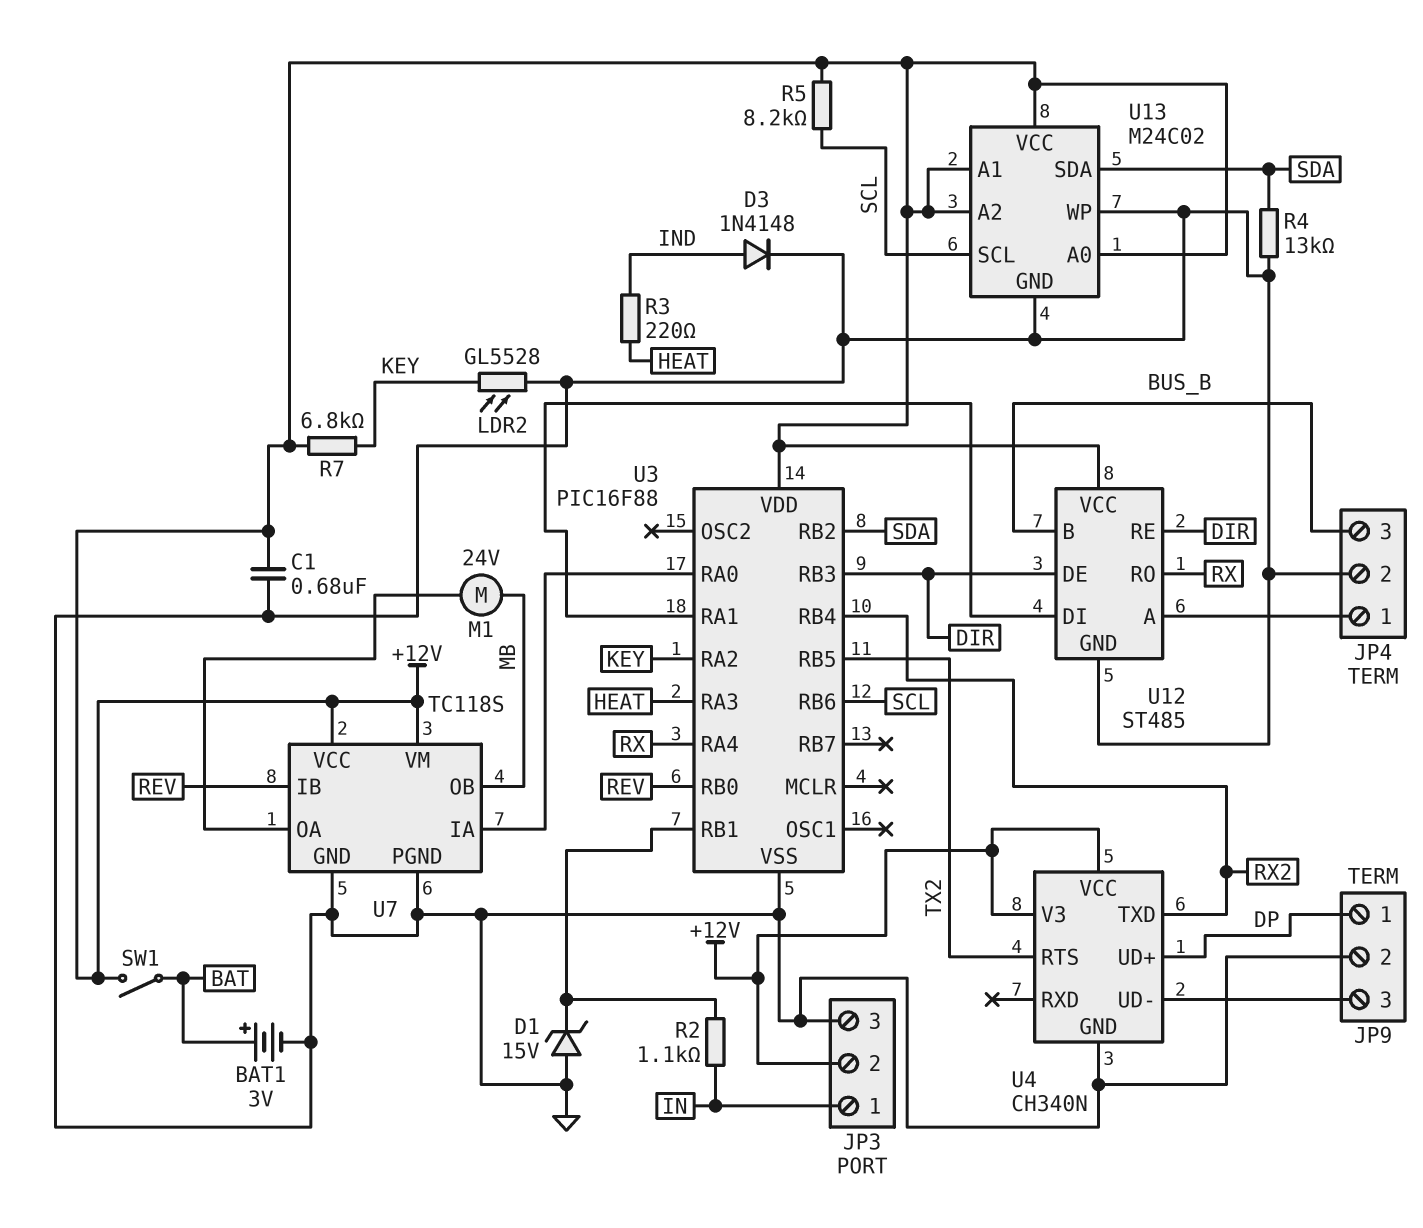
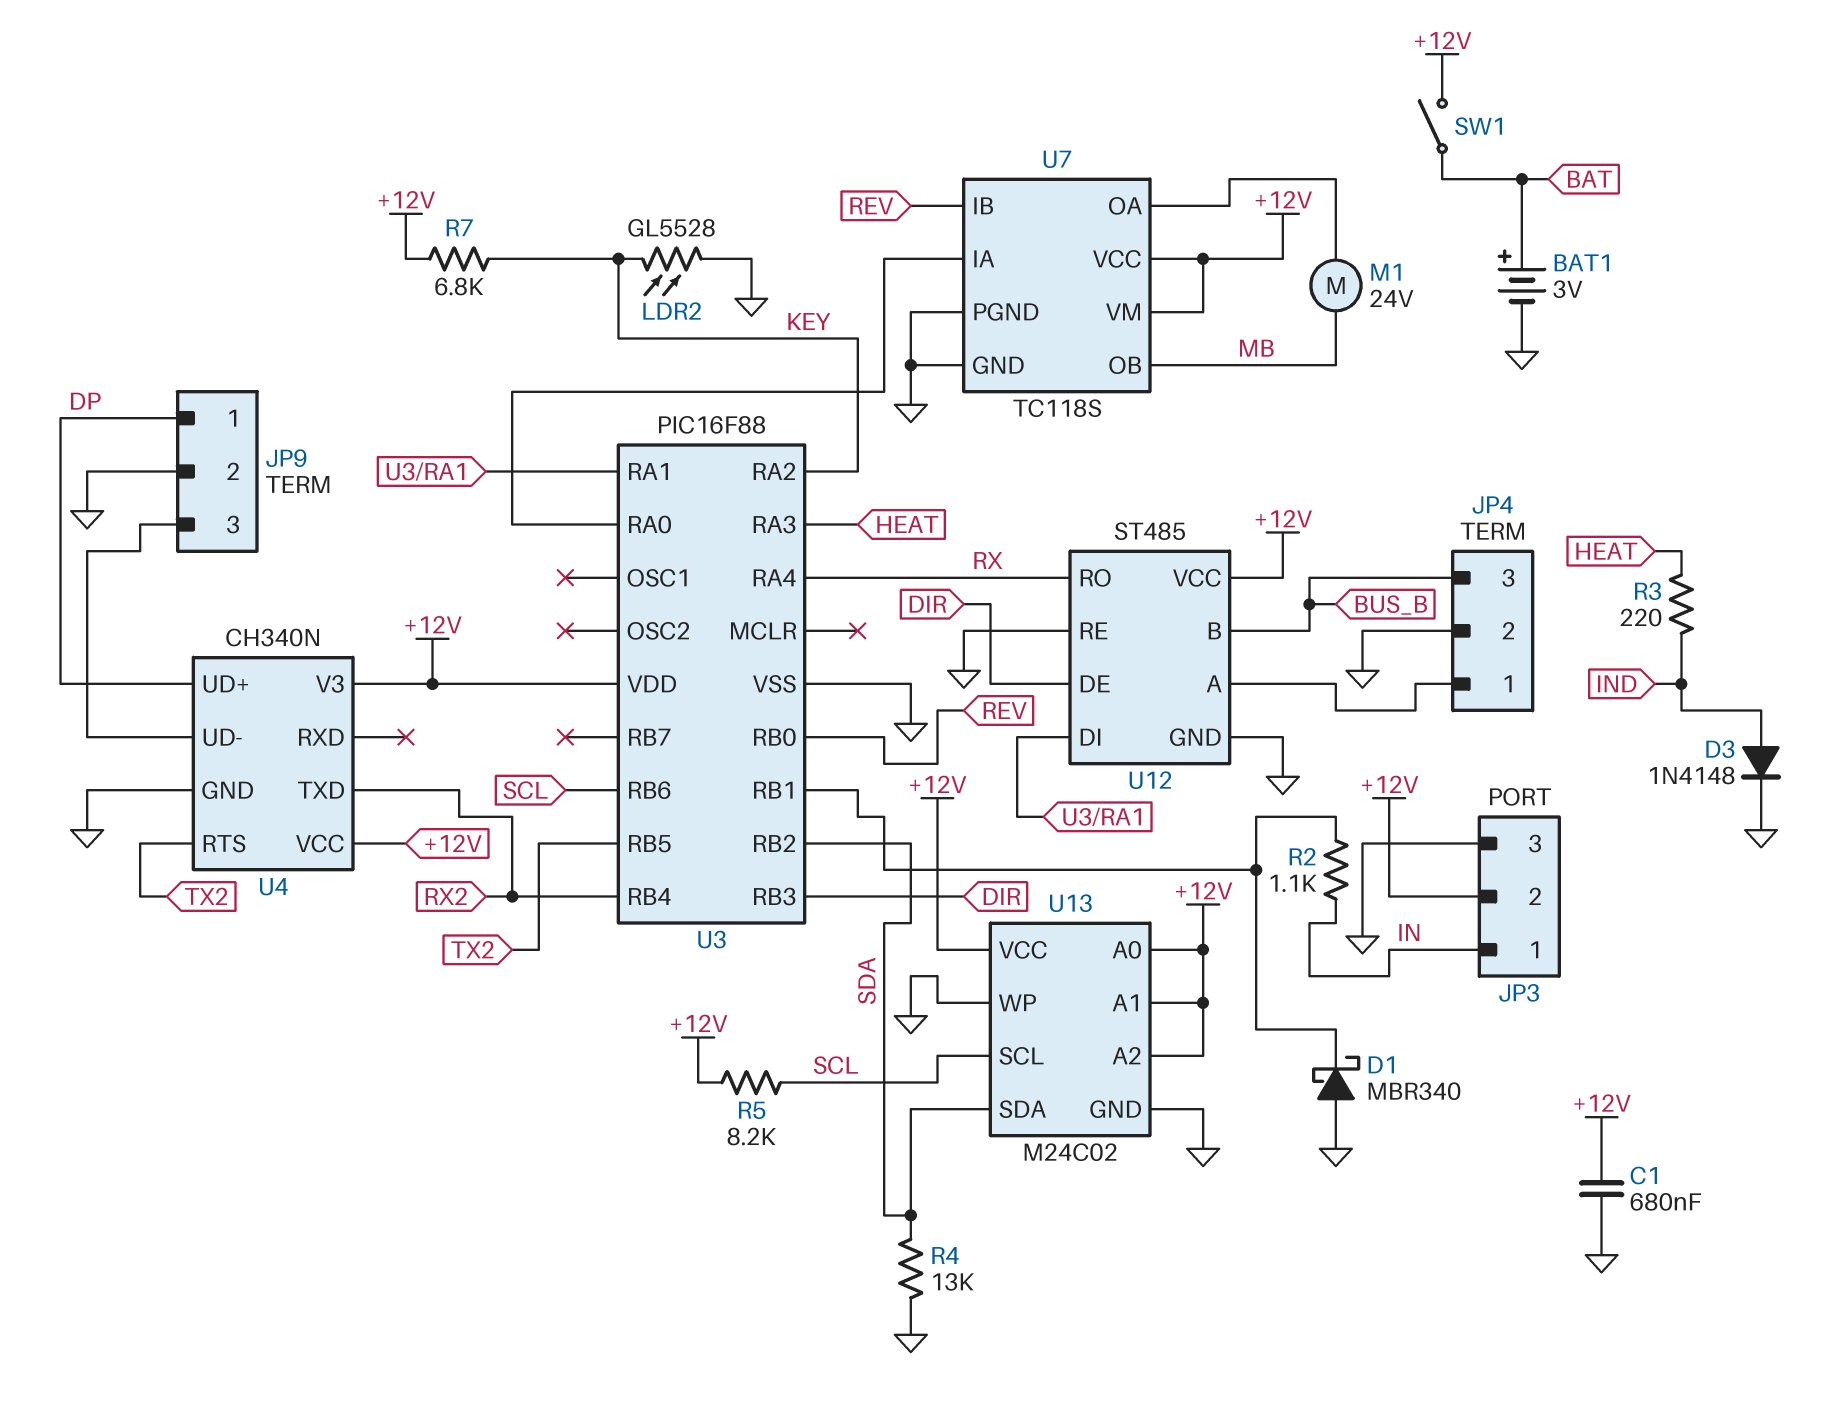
D1: zener 15V (A GND, K U3/RB1) -> schottky MBR340 (A GND, K U3/RB1)
U12 pin RE: DIR -> GND

